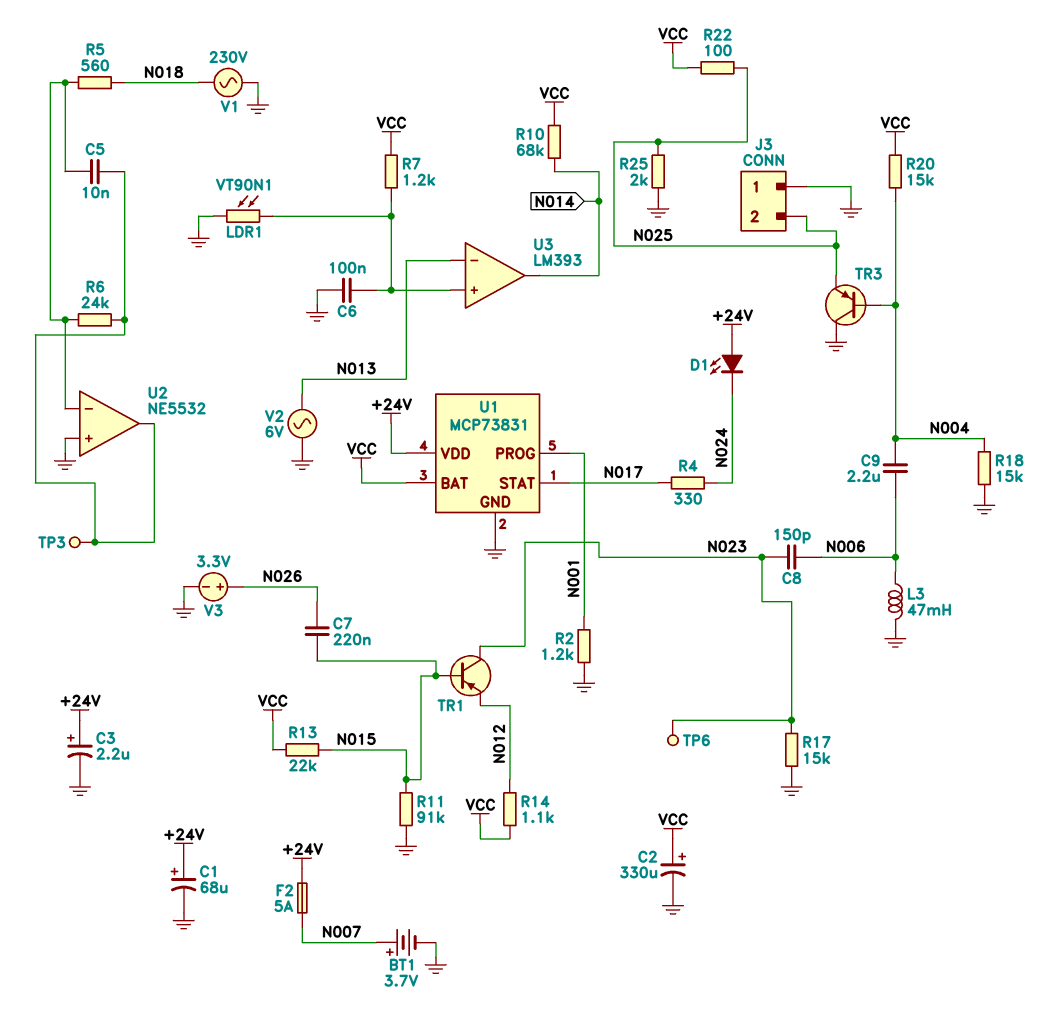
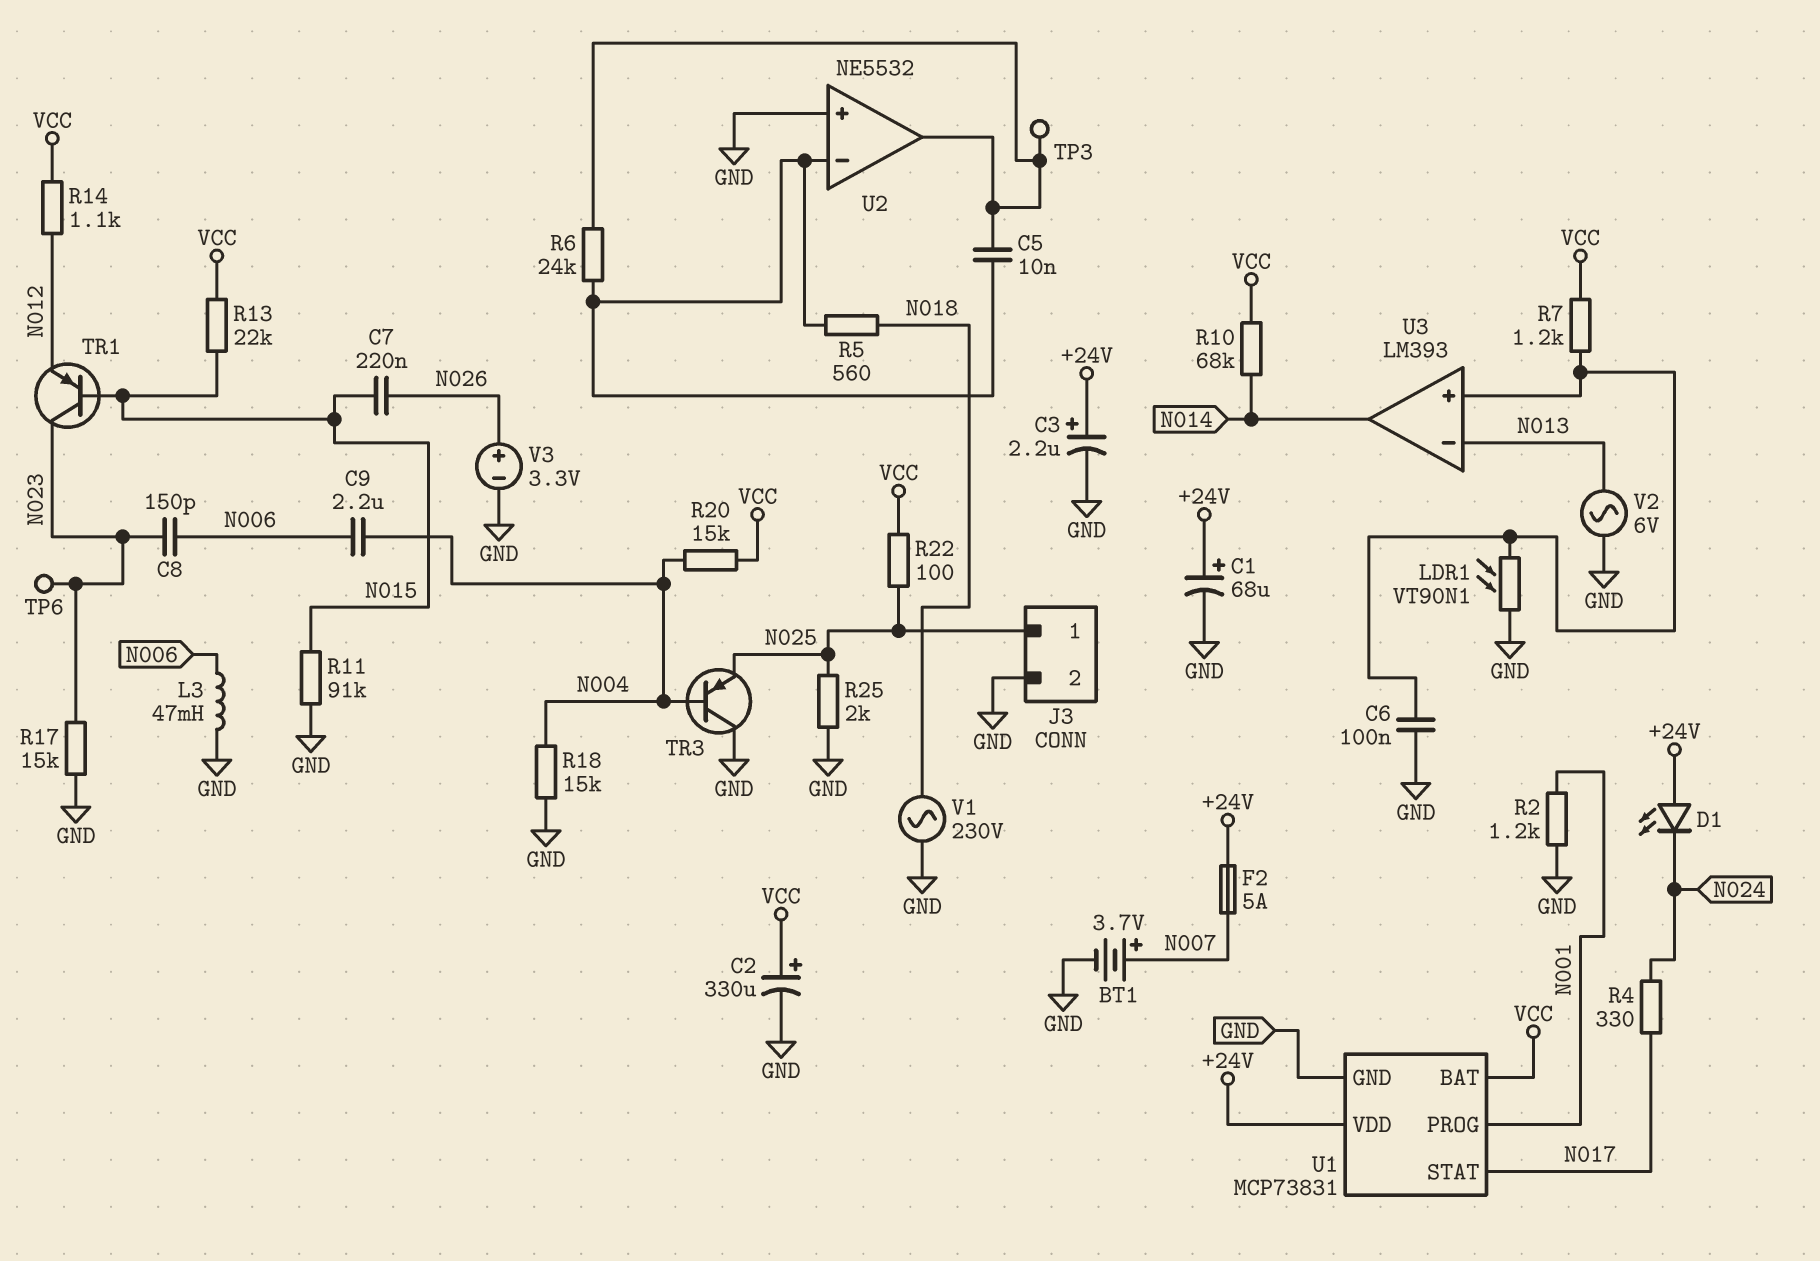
J3 pin 1: GND -> N025
J3 pin 2: N025 -> GND

